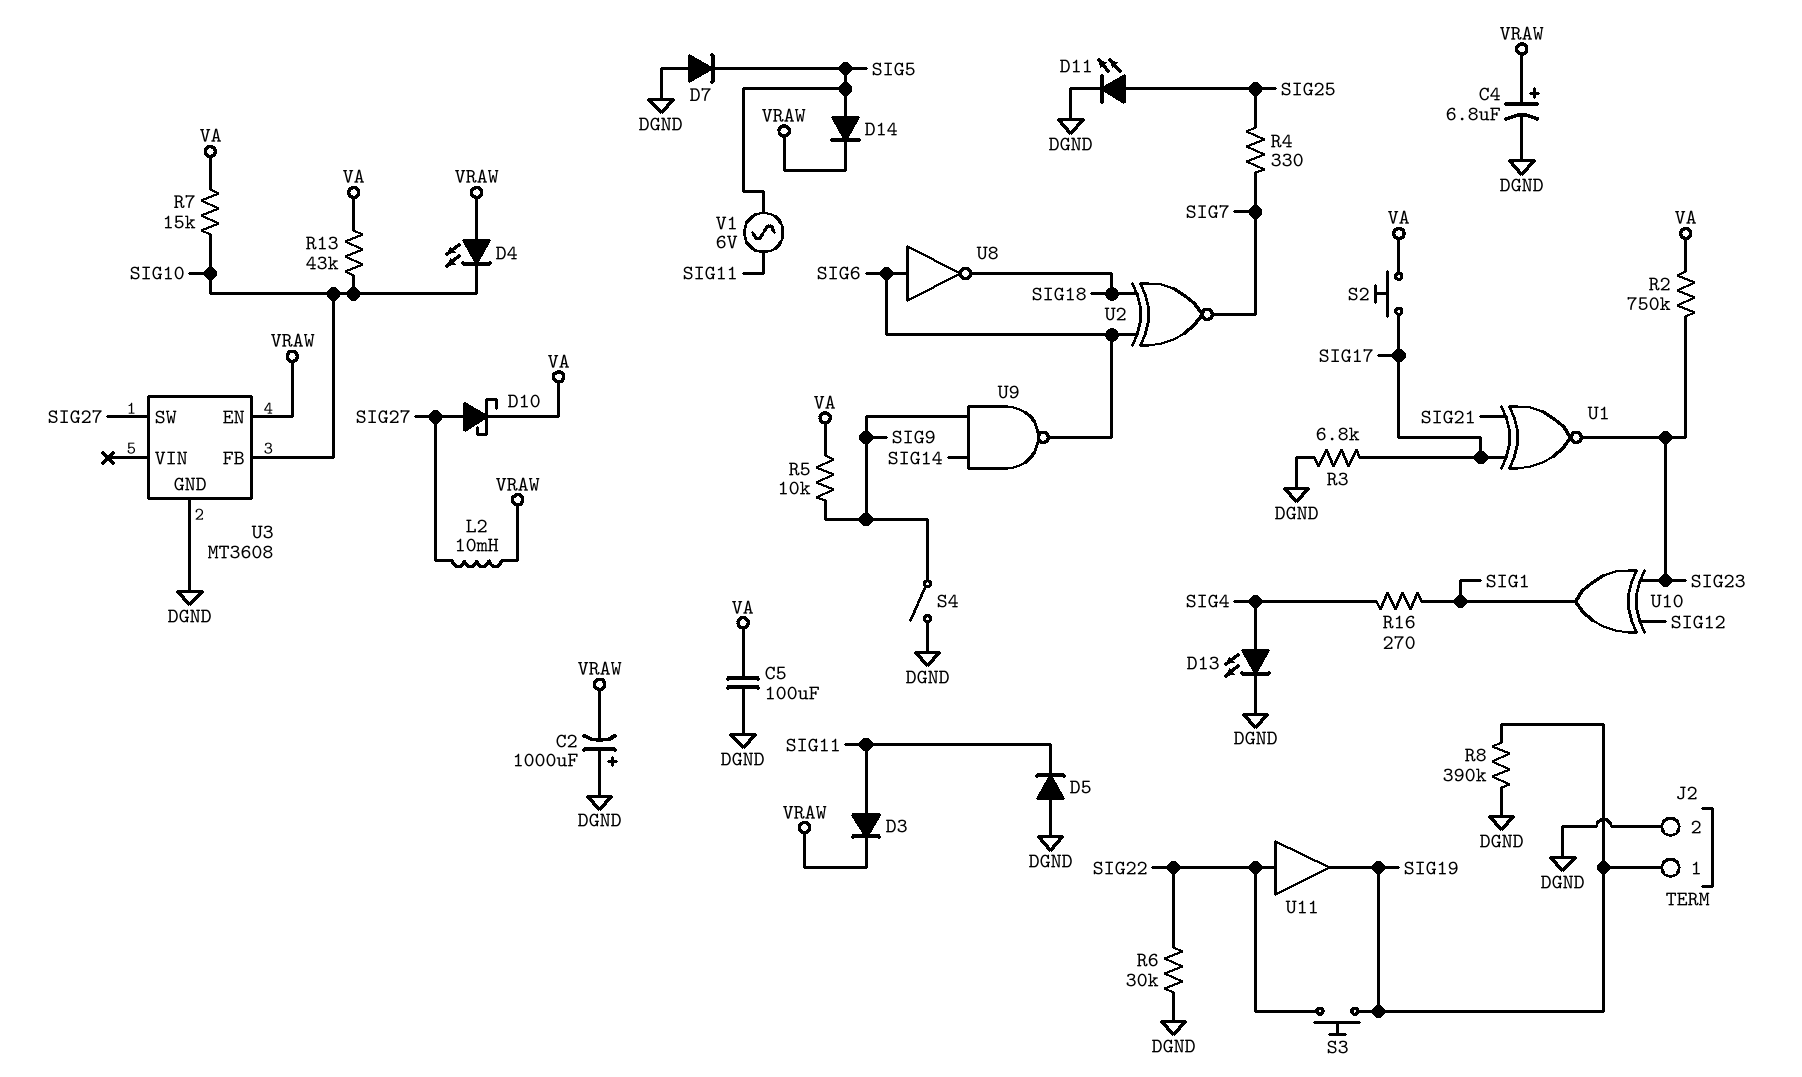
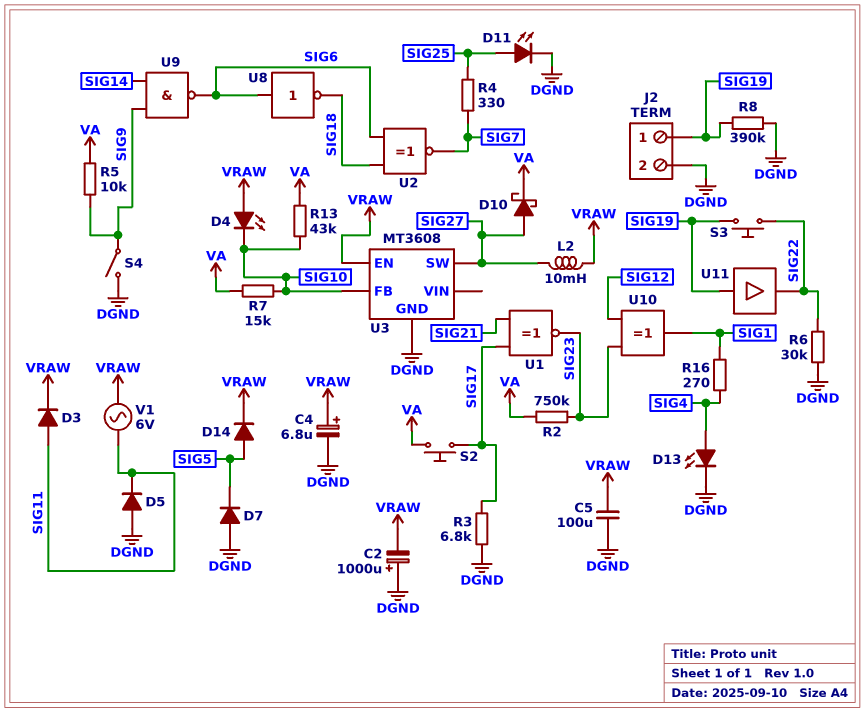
C5: 100uF (DGND, VA) -> 100uF (DGND, VRAW)
U11: buffer (in SIG22, out SIG19) -> buffer (in SIG19, out SIG22)
V1: AC 6V (SIG5, SIG11) -> AC 6V (SIG11, VRAW)

